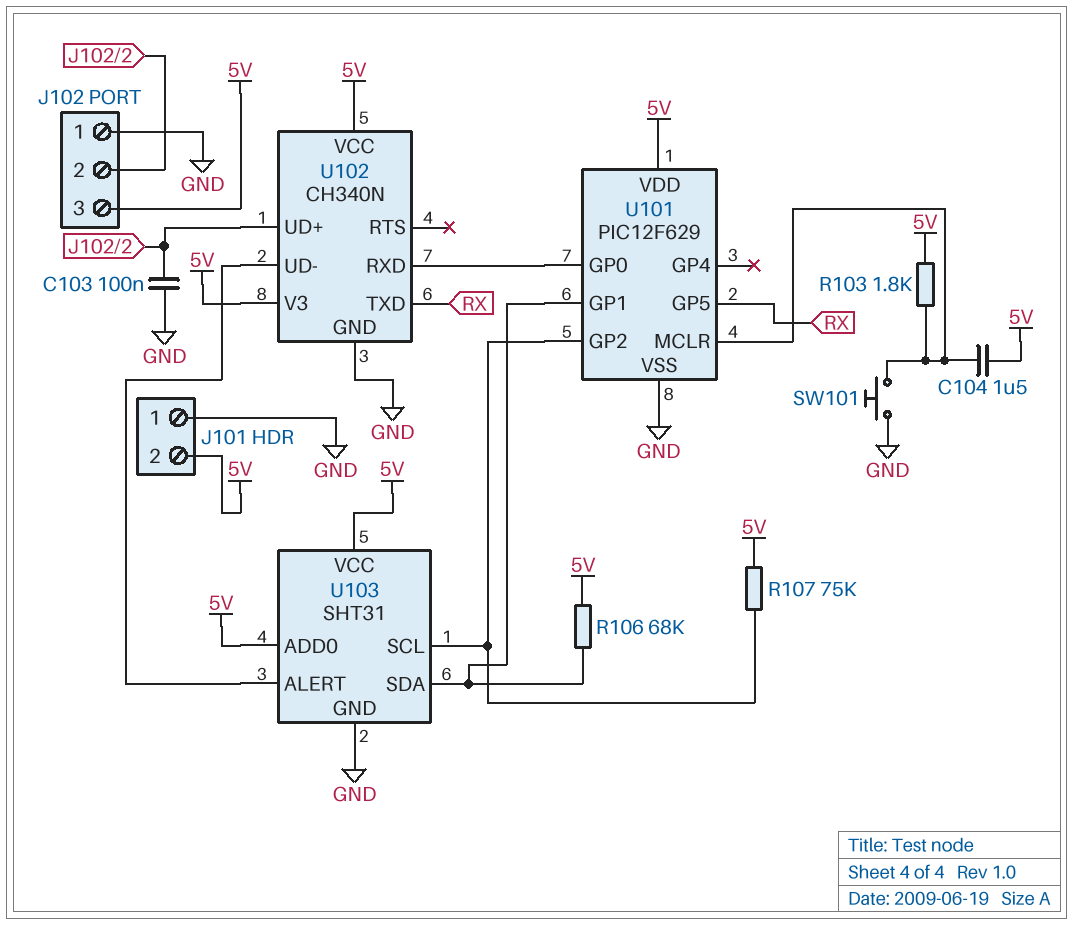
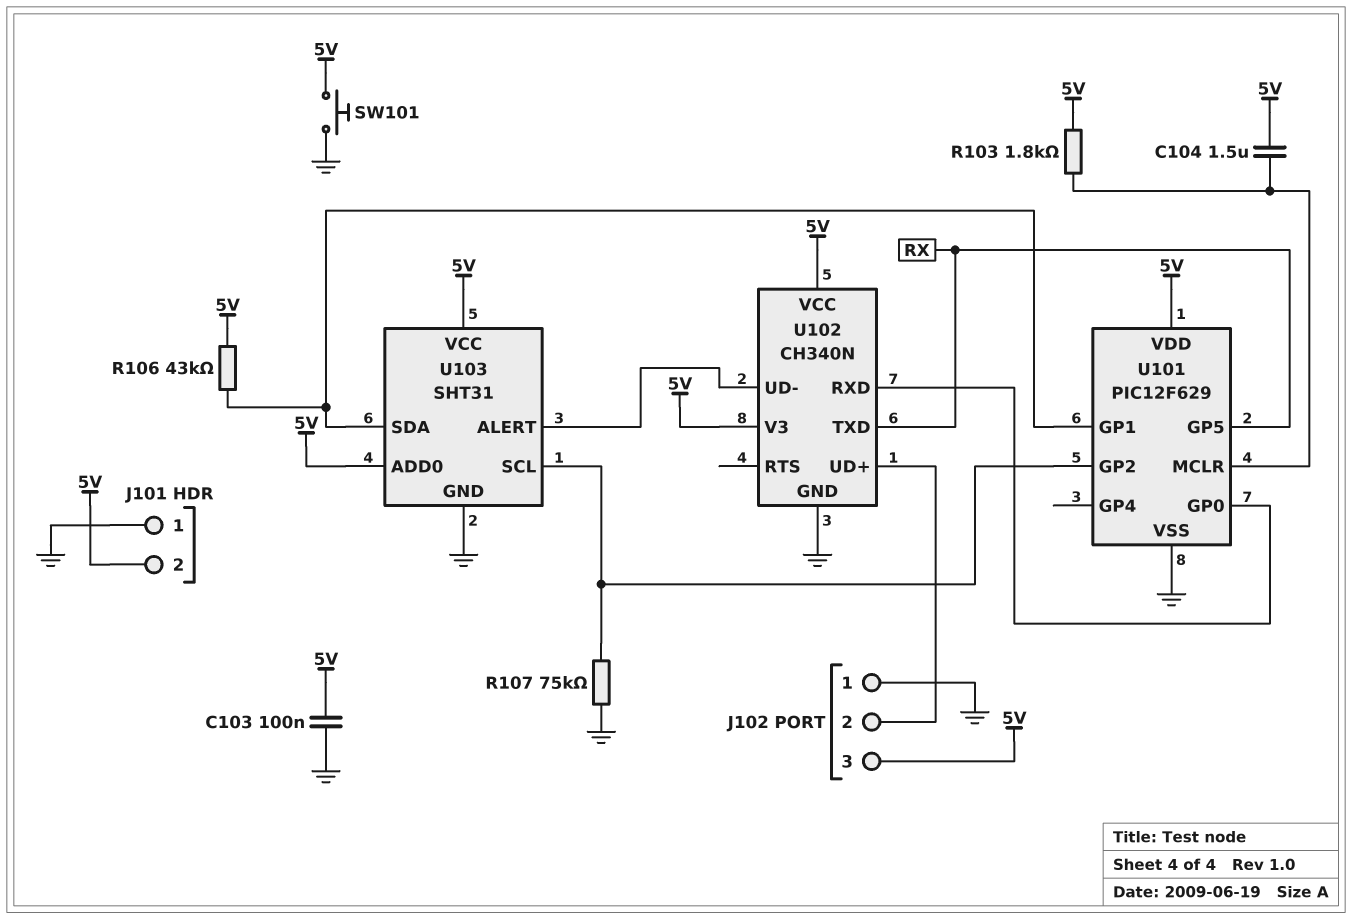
C103: 100nF (GND, J102/2) -> 100nF (5V, GND)
R106: 68k (5V, U101/GP1) -> 43k (5V, U101/GP1)
R107: 75k (5V, U101/GP2) -> 75k (GND, U101/GP2)
SW101: button (GND, U101/MCLR) -> button (5V, GND)

